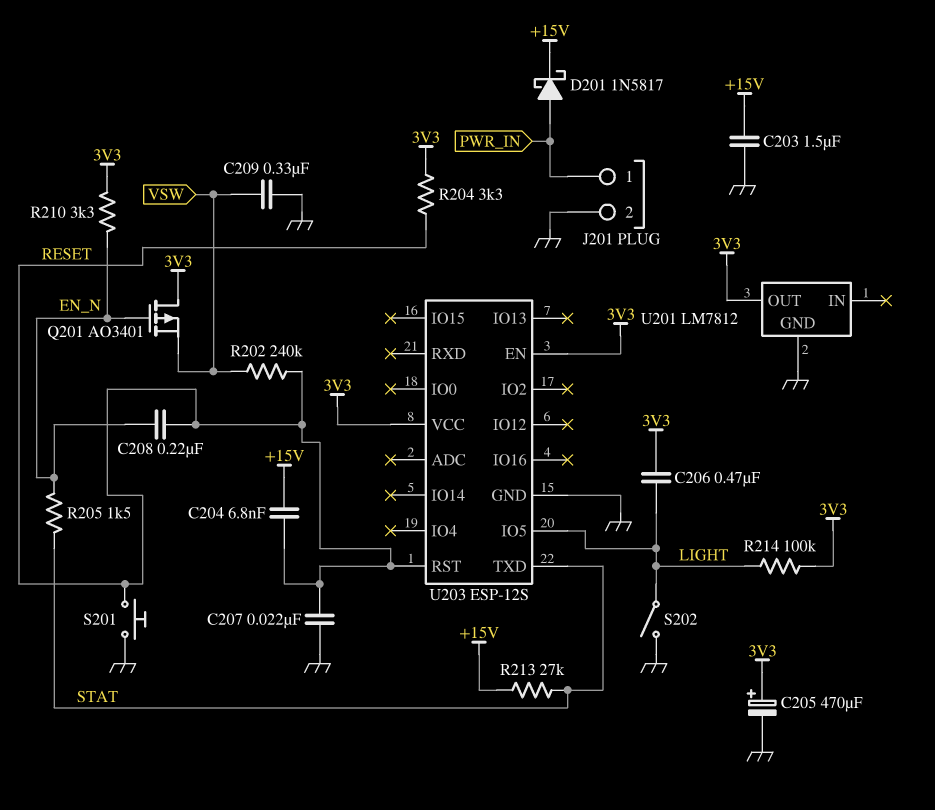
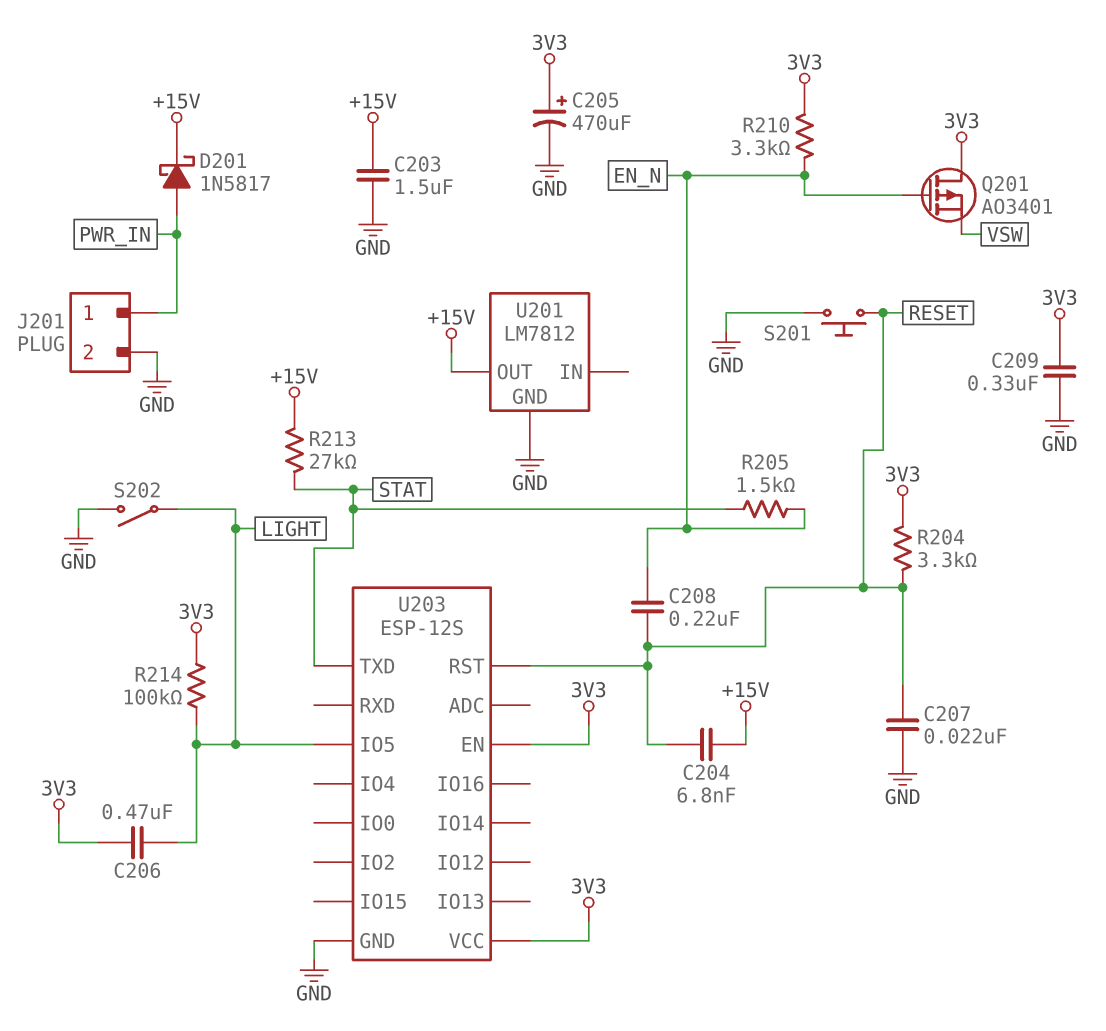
C209: 330nF (GND, VSW) -> 330nF (3V3, GND)
R202: 240k (RESET, VSW) -> none
U201 pin OUT: 3V3 -> +15V

